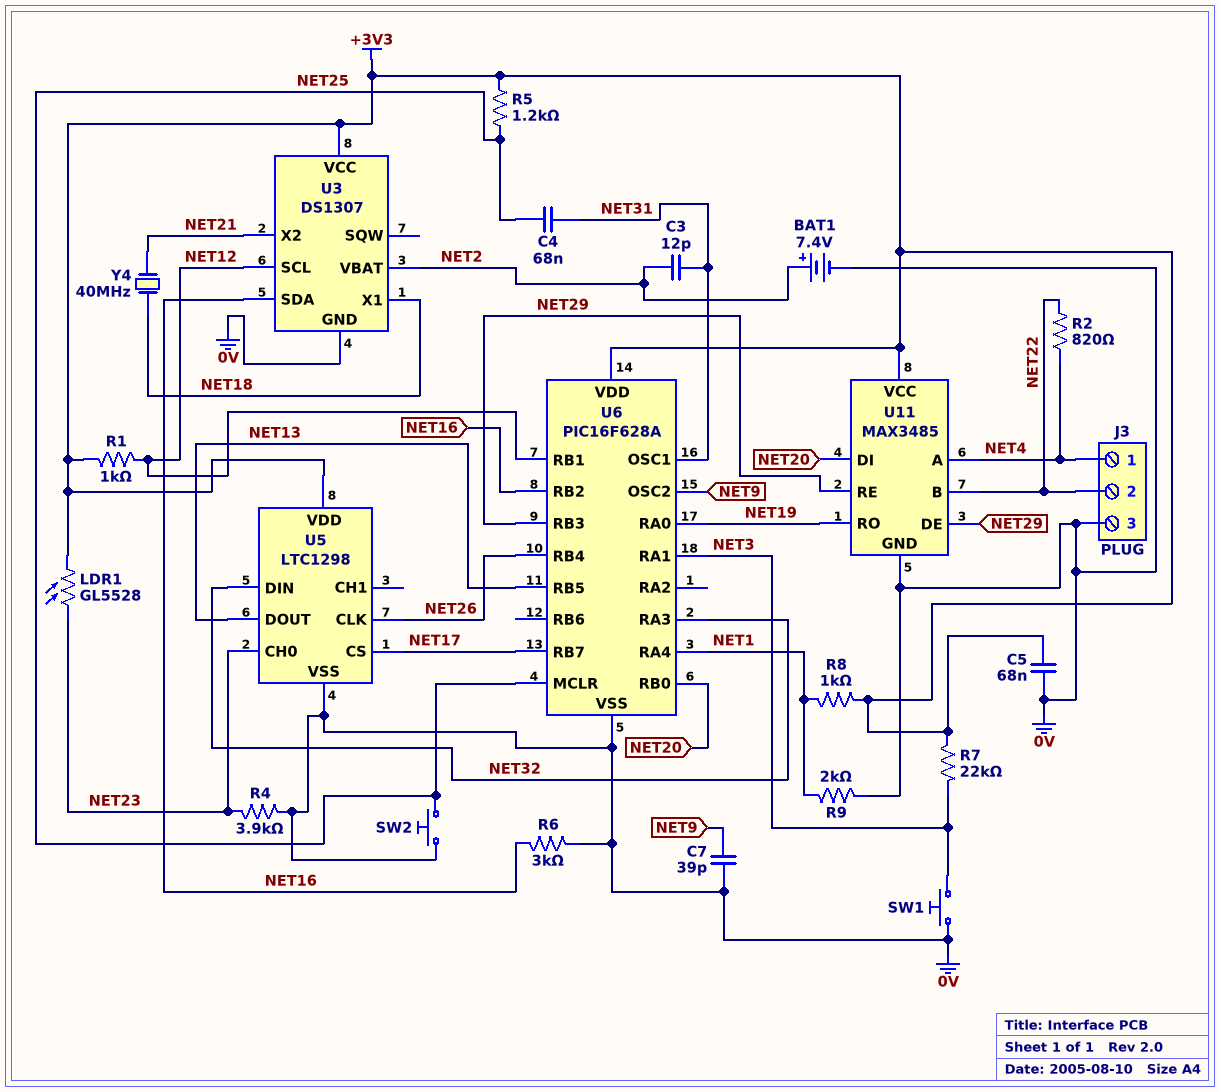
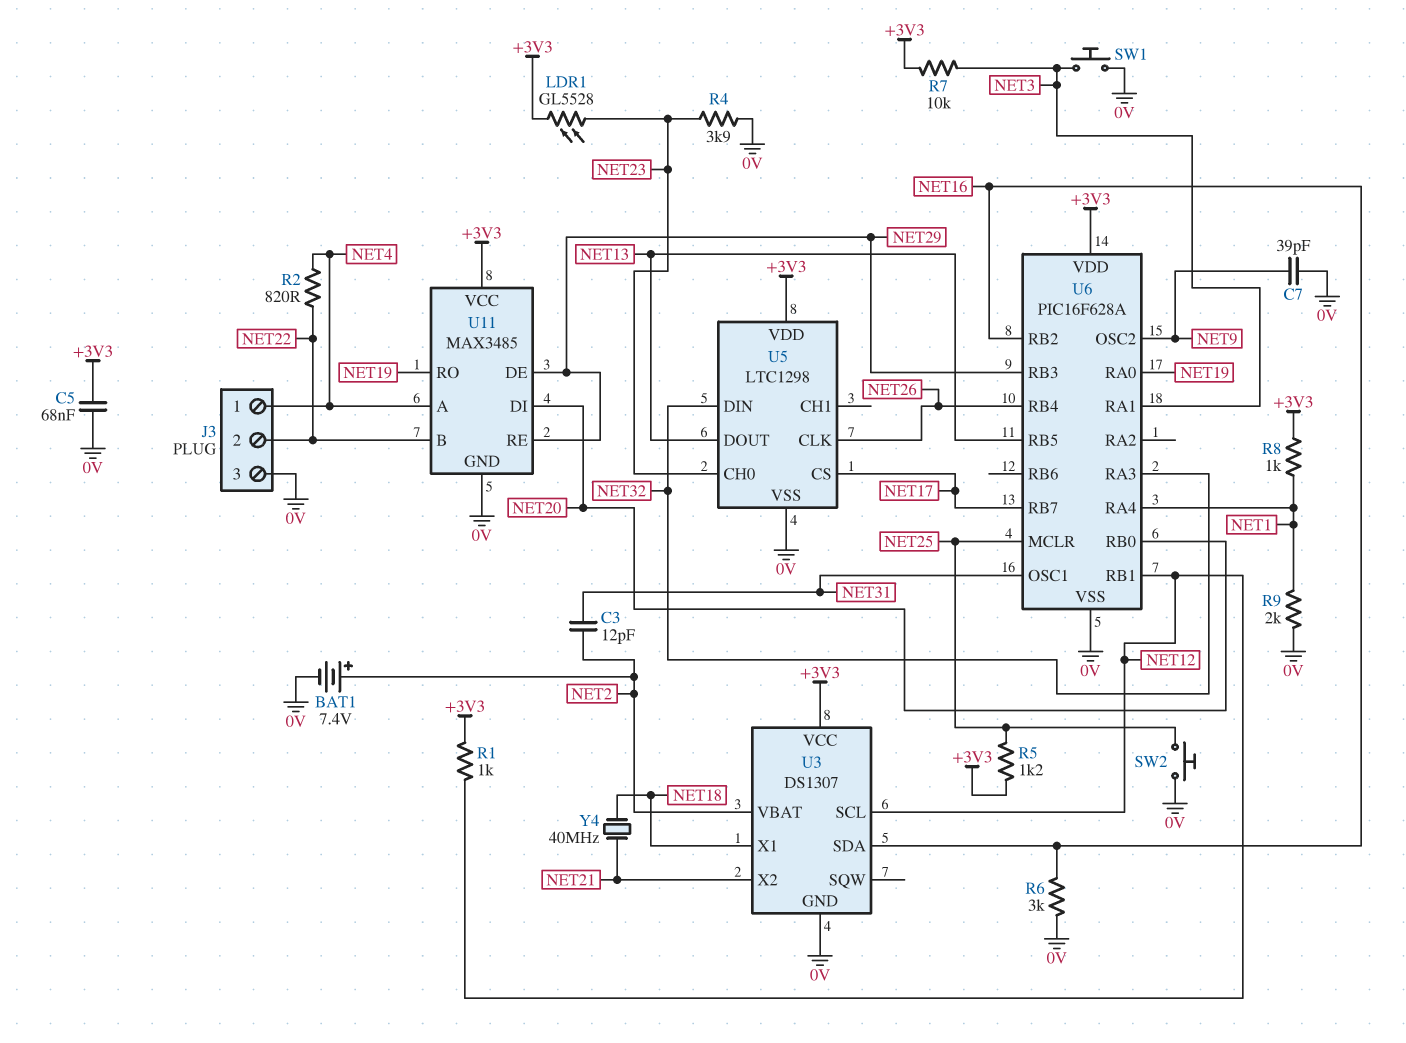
C4: 68nF (NET25, NET31) -> none
R7: 22k (+3V3, NET3) -> 10k (+3V3, NET3)

